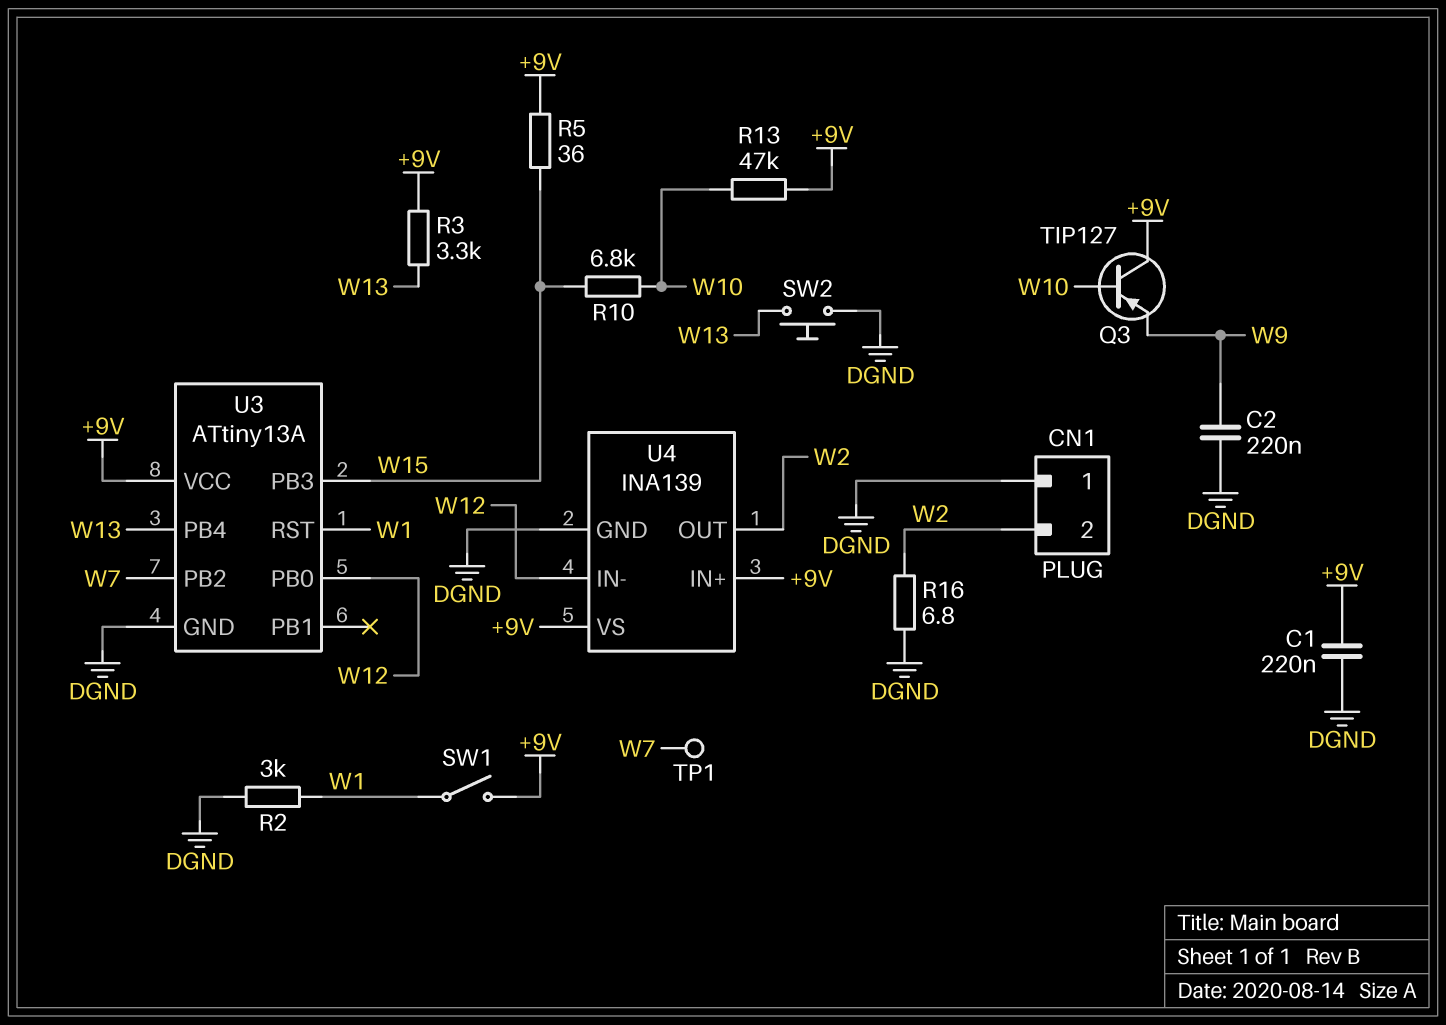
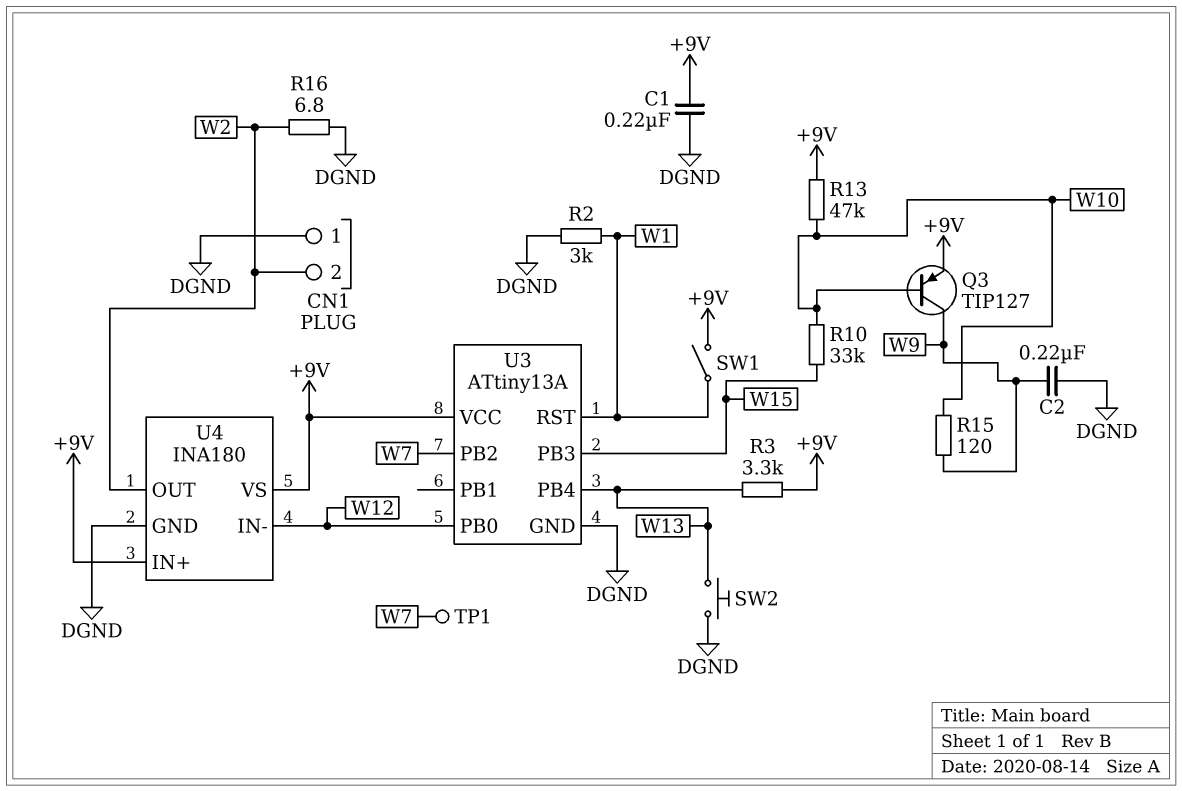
Q3: PNP TIP127 (B W10, C +9V, E W9) -> PNP TIP127 (B W10, C W9, E +9V)
R5: 36 (+9V, W15) -> none
R10: 6.8k (W10, W15) -> 33k (W10, W15)
R15: none -> 120 (W9, W10)
U4: INA139 -> INA180

